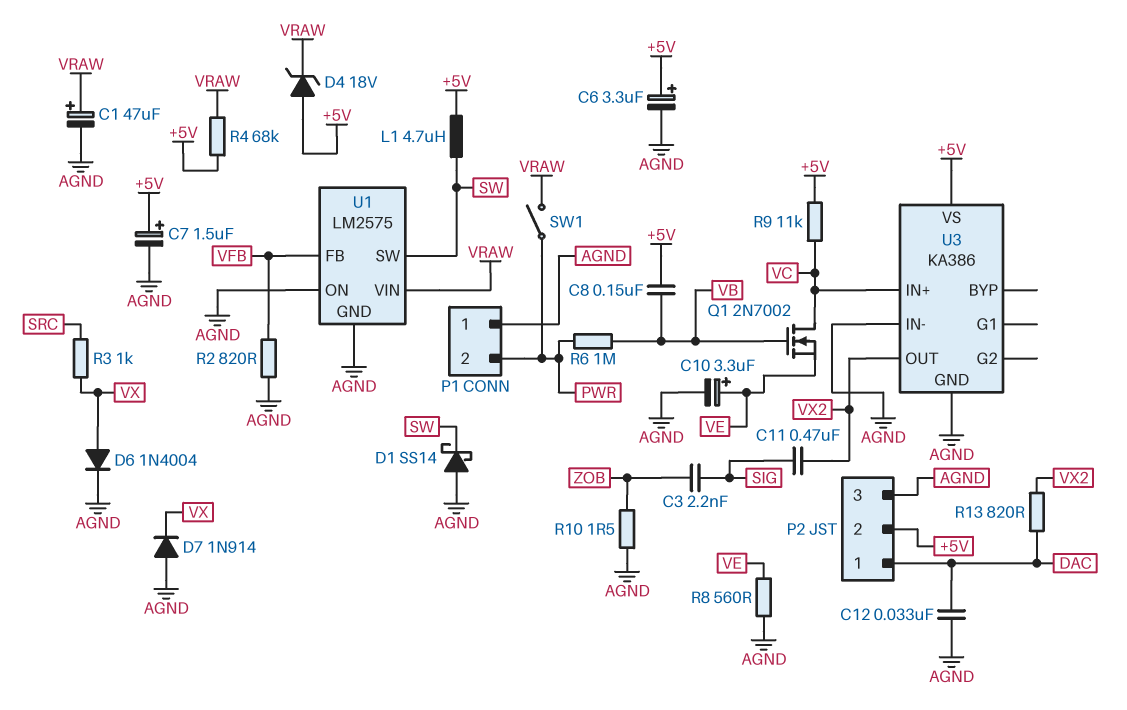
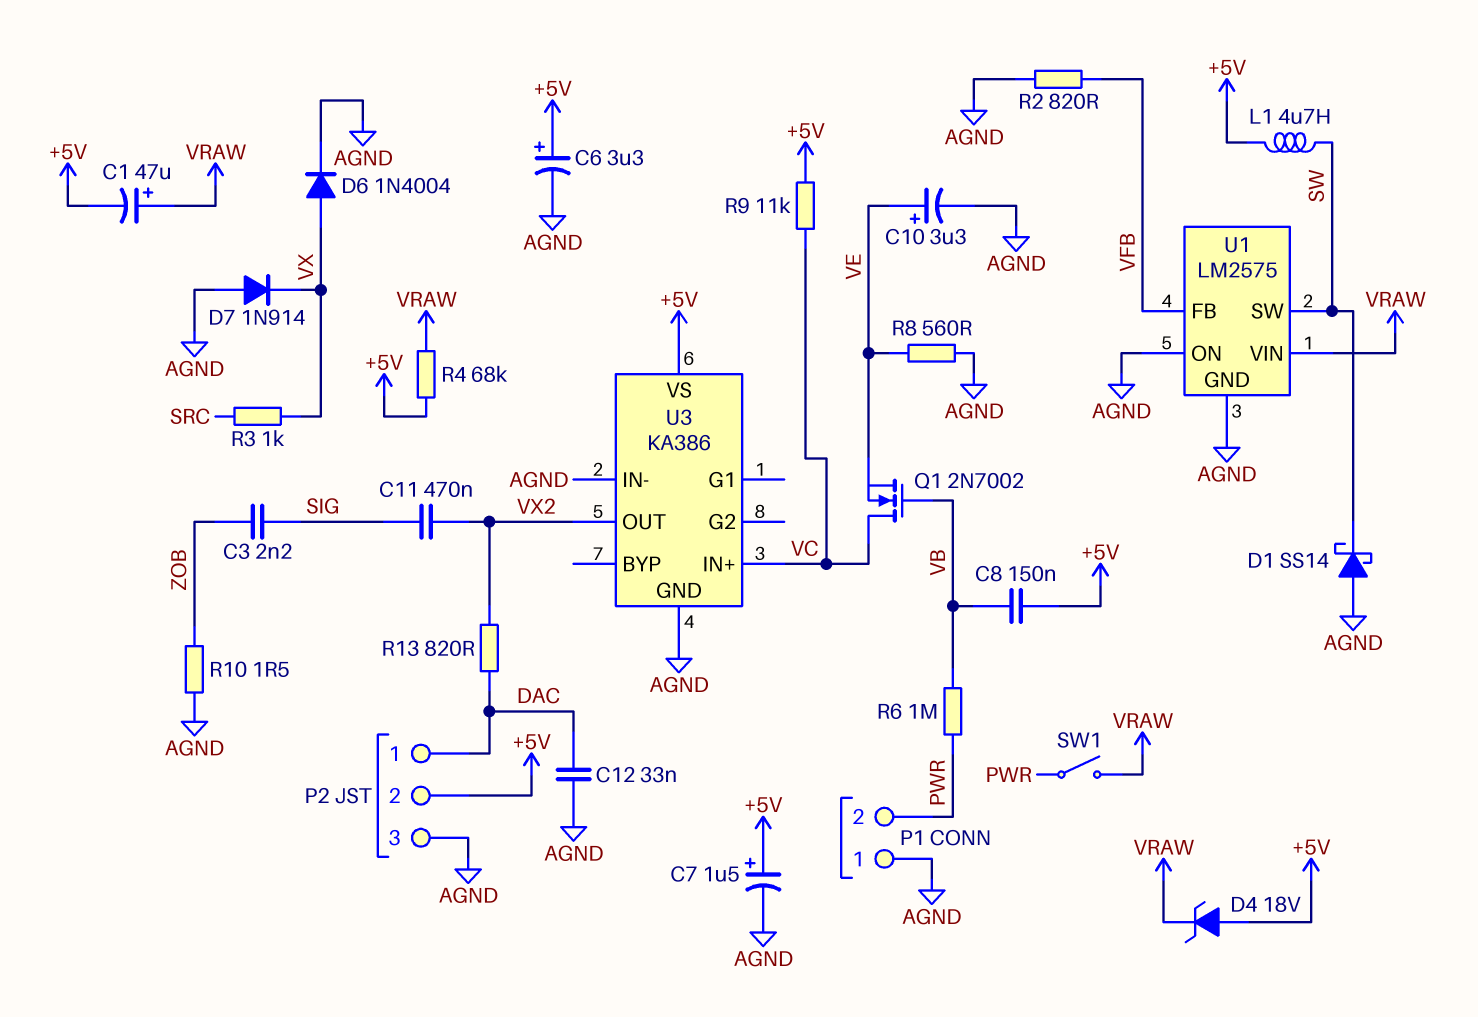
C1: 47uF (plus VRAW, minus AGND) -> 47uF (plus VRAW, minus +5V)

